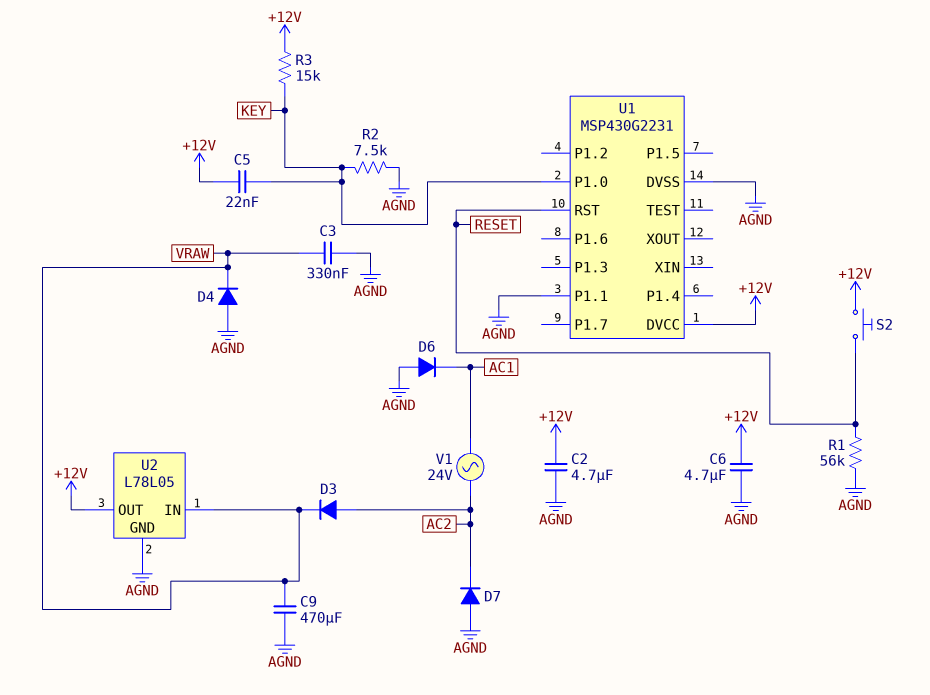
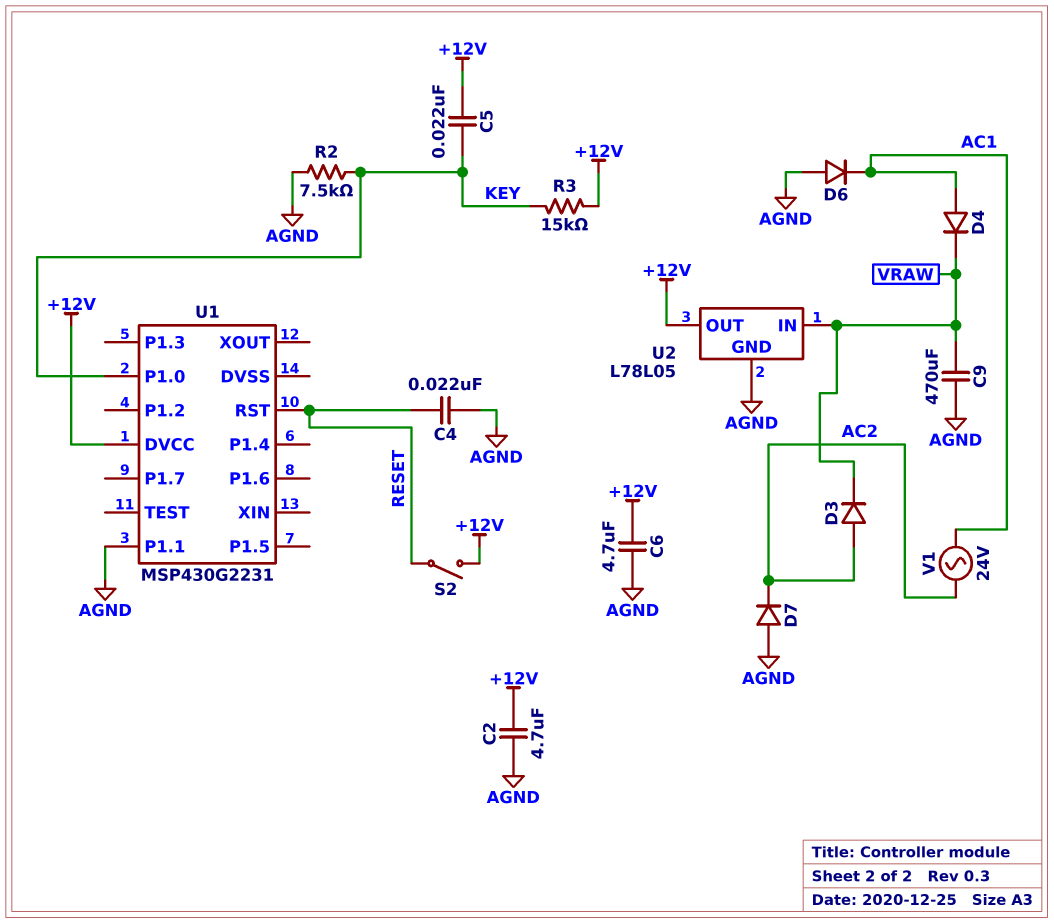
C3: 330nF (AGND, VRAW) -> none
C4: none -> 22nF (AGND, RESET)
D4: diode (A AGND, K VRAW) -> diode (A AC1, K VRAW)
R1: 56k (AGND, RESET) -> none
S2: button (+12V, RESET) -> switch (+12V, RESET)
U1 pin DVSS: AGND -> none

